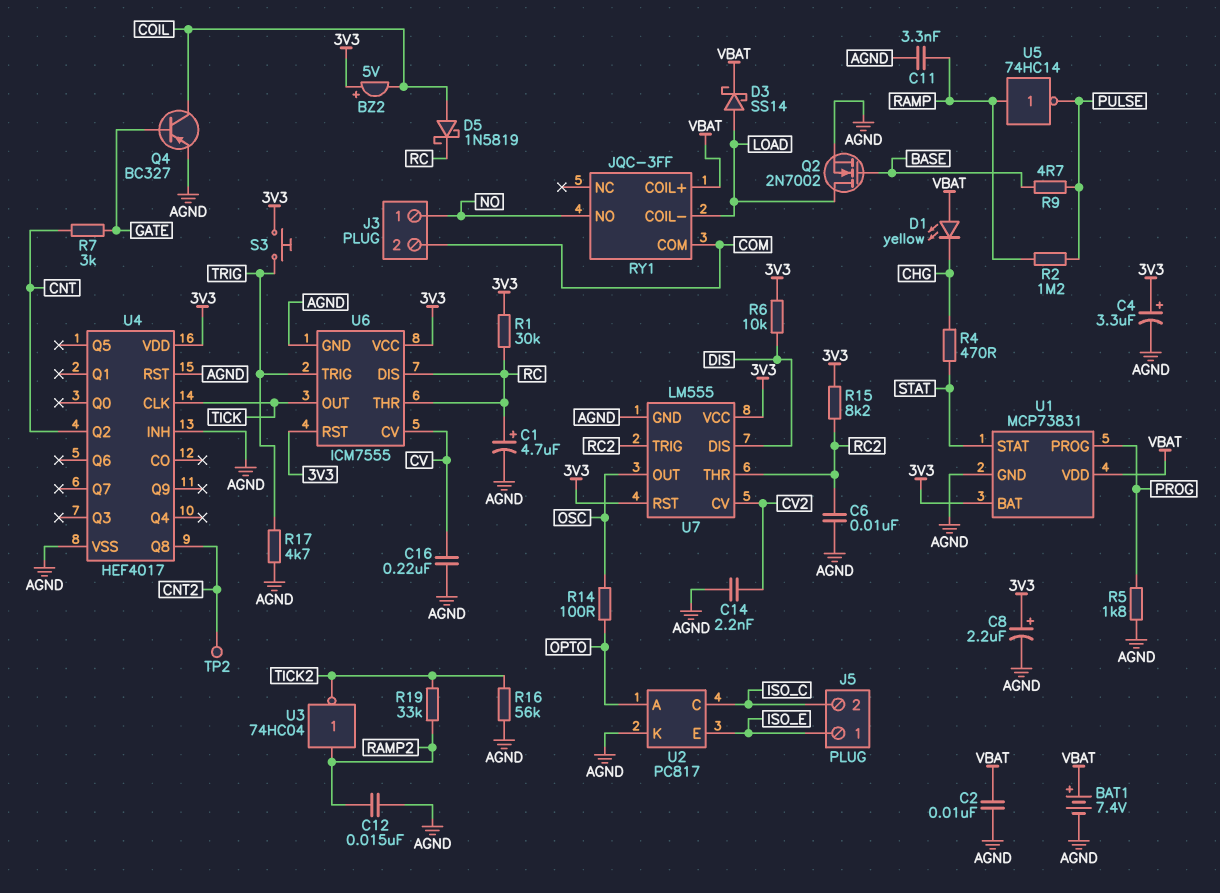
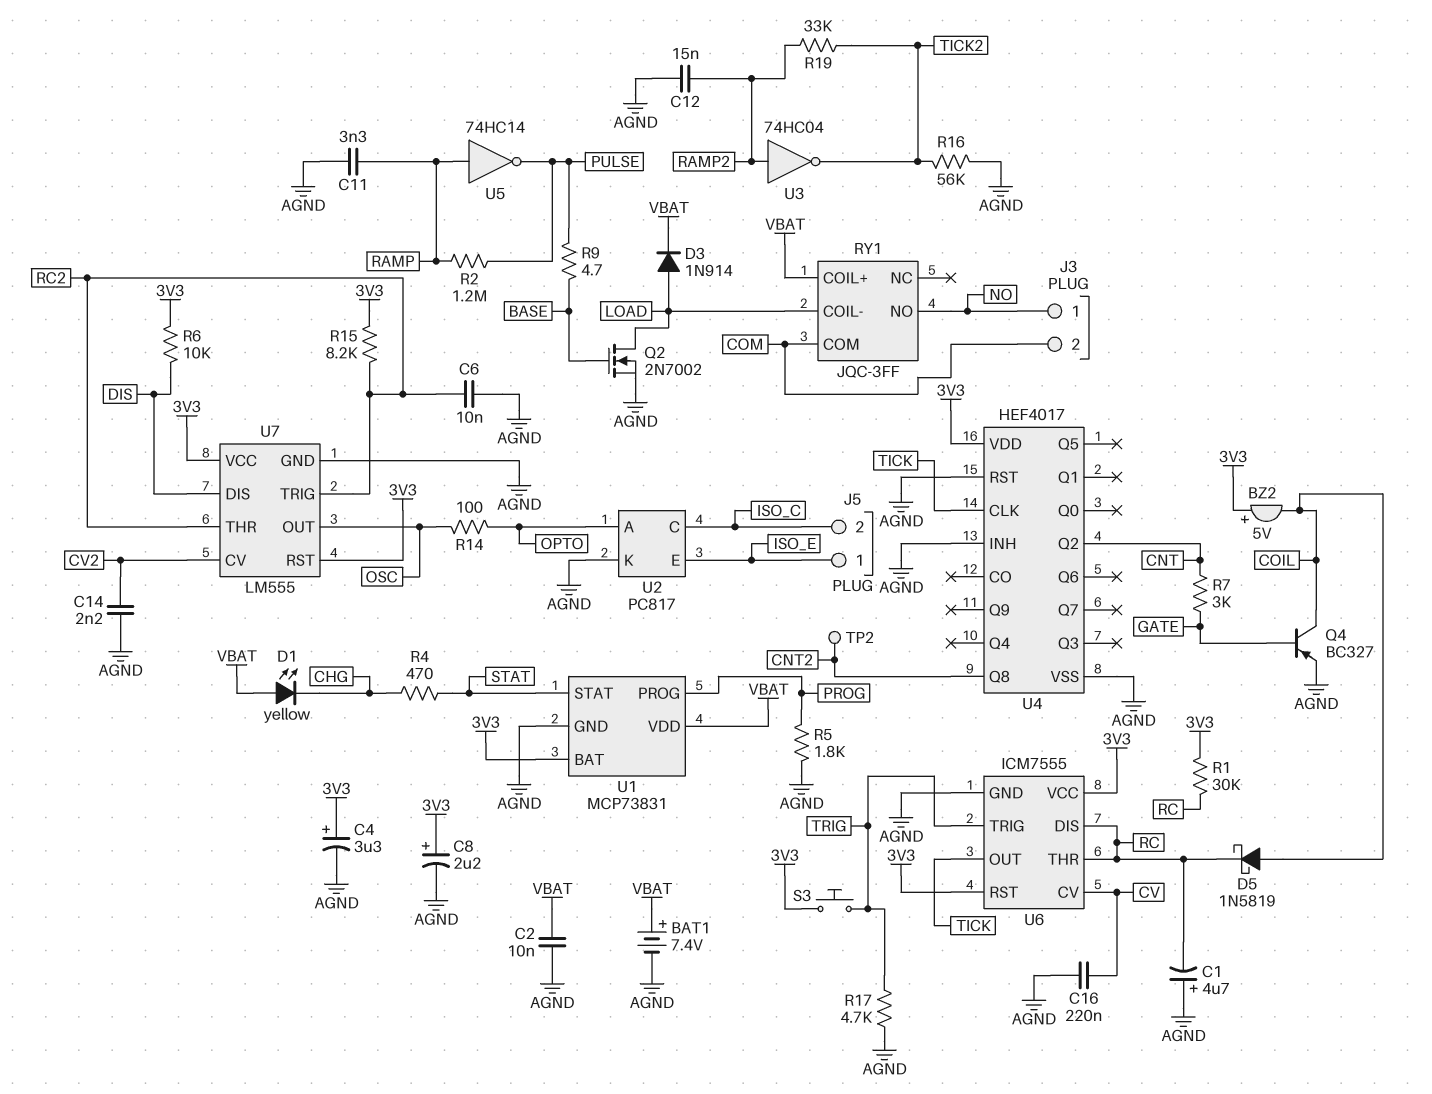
C1: 4.7uF (plus RC, minus AGND) -> 4.7uF (plus AGND, minus RC)
D3: schottky SS14 (A LOAD, K VBAT) -> diode 1N914 (A LOAD, K VBAT)

